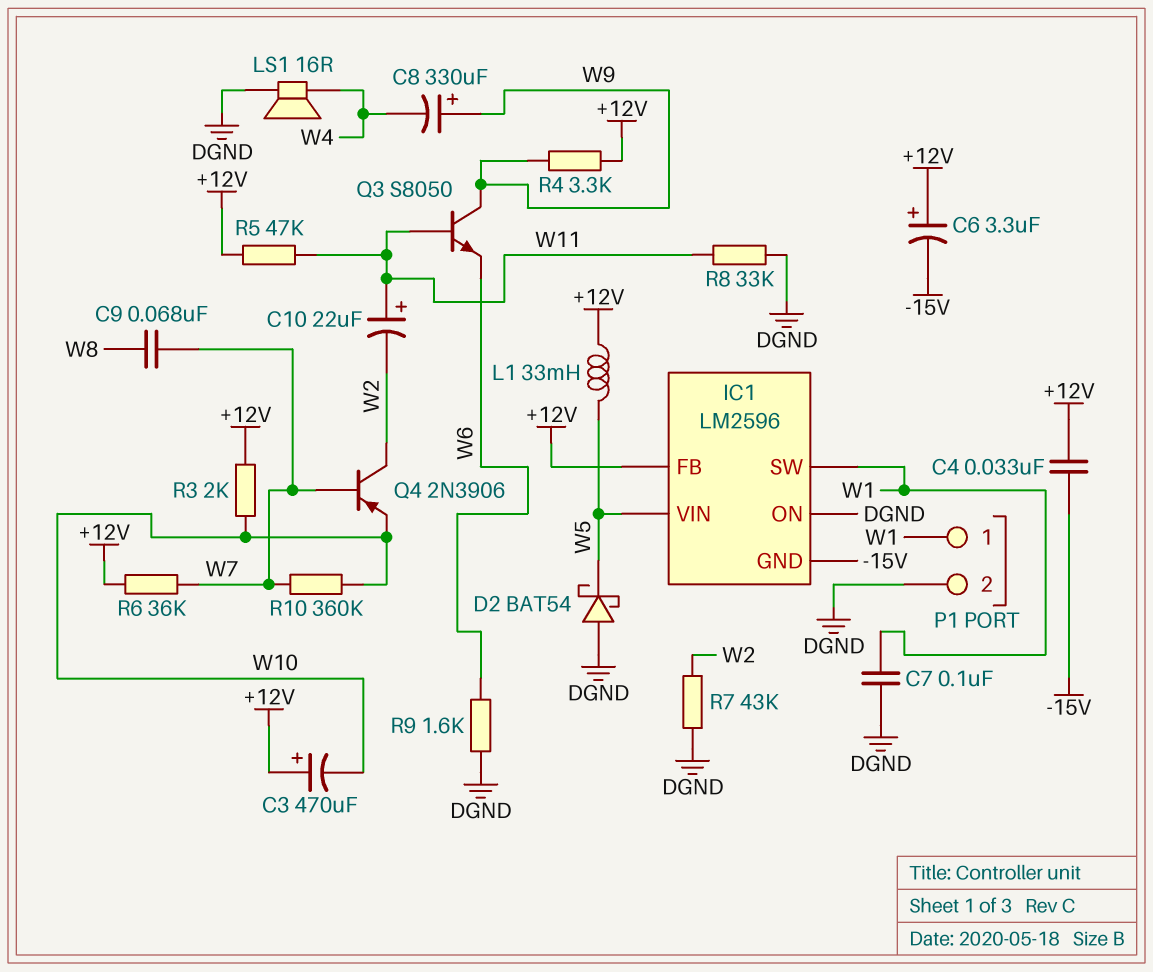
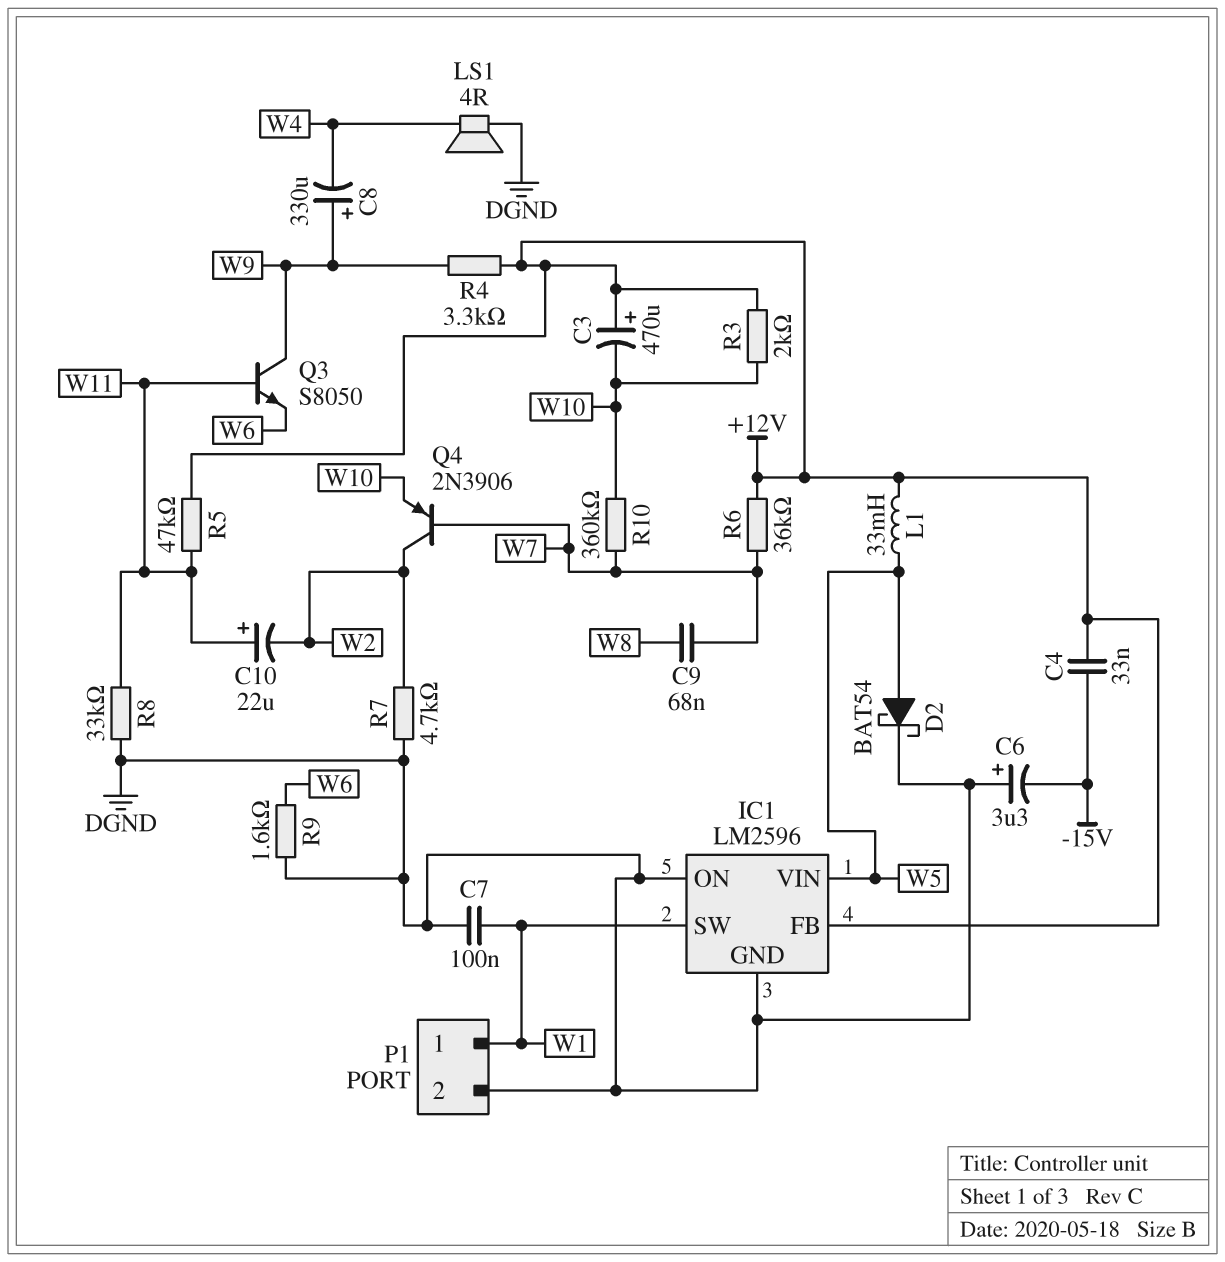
C6: 3.3uF (plus +12V, minus -15V) -> 3.3uF (plus DGND, minus -15V)
D2: schottky BAT54 (A DGND, K W5) -> schottky BAT54 (A W5, K DGND)
IC1 pin GND: -15V -> DGND
LS1: speaker 16R (DGND, W4) -> speaker 4R (DGND, W4)
R7: 43k (DGND, W2) -> 4.7k (DGND, W2)

